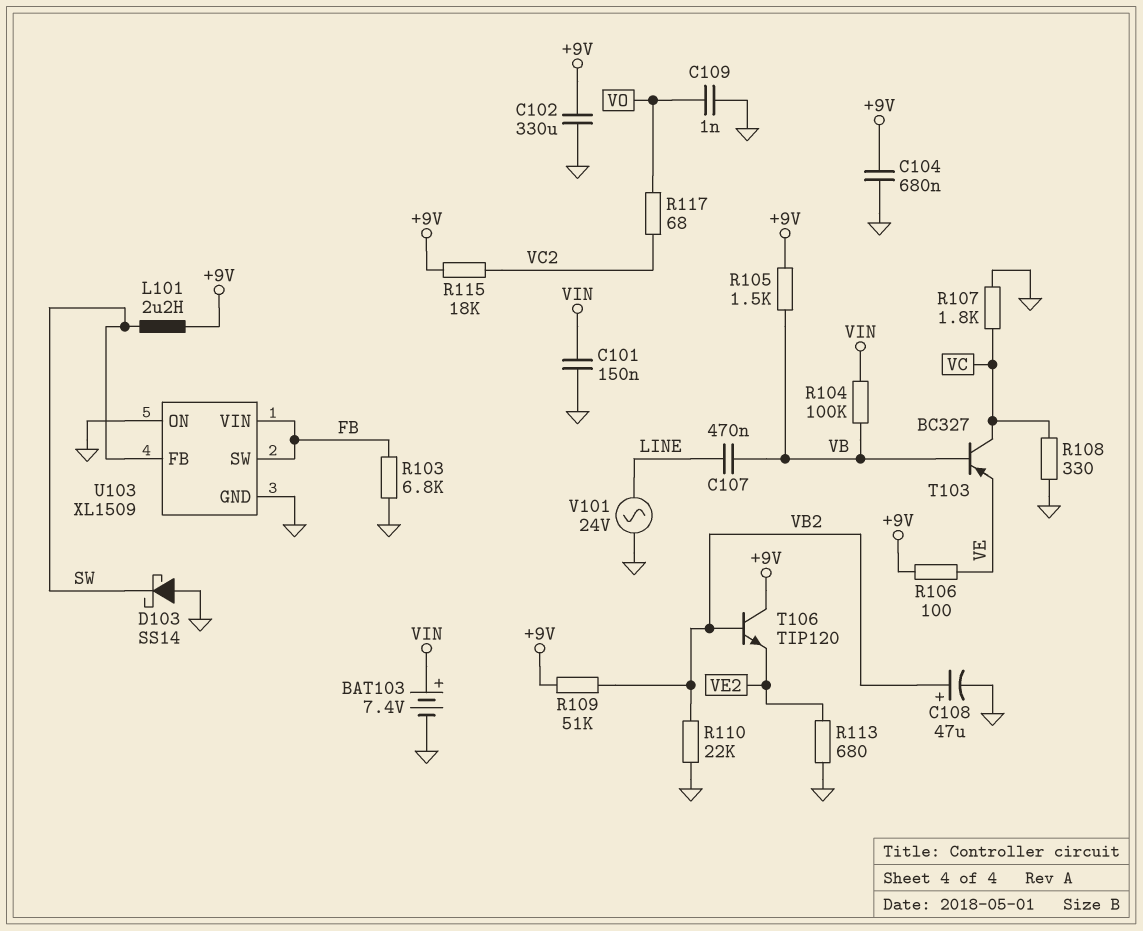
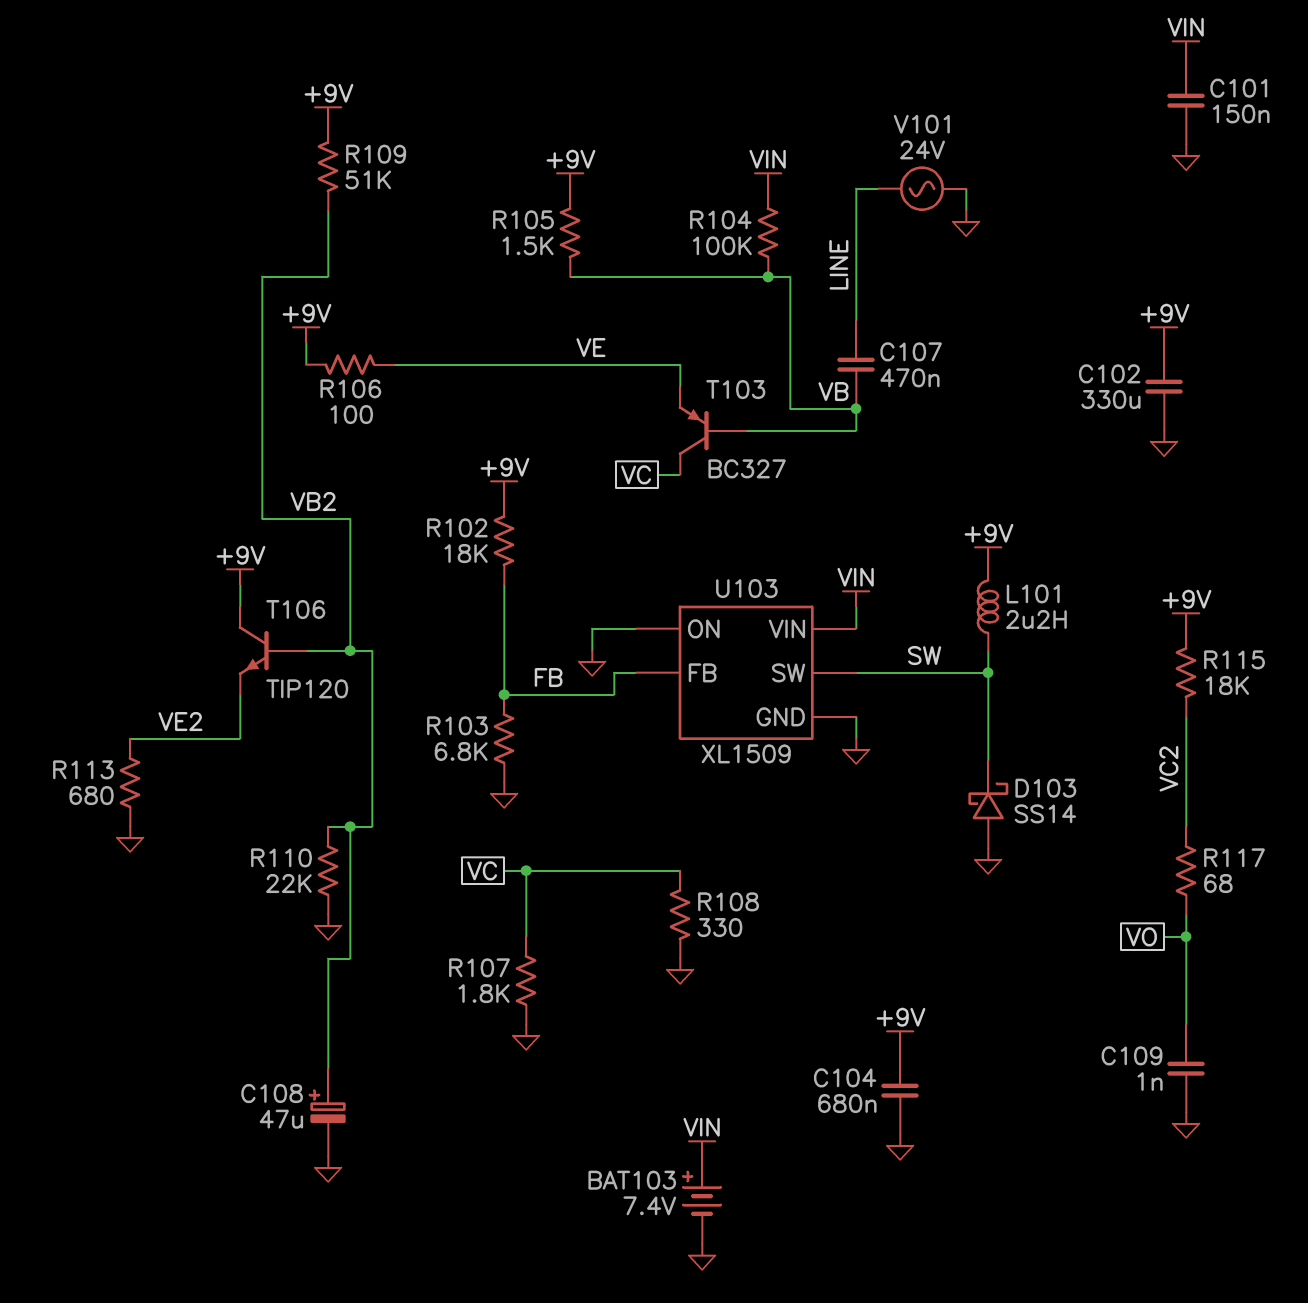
R102: none -> 18k (+9V, FB)
U103 pin FB: SW -> FB
U103 pin SW: FB -> SW
U103 pin VIN: FB -> VIN

